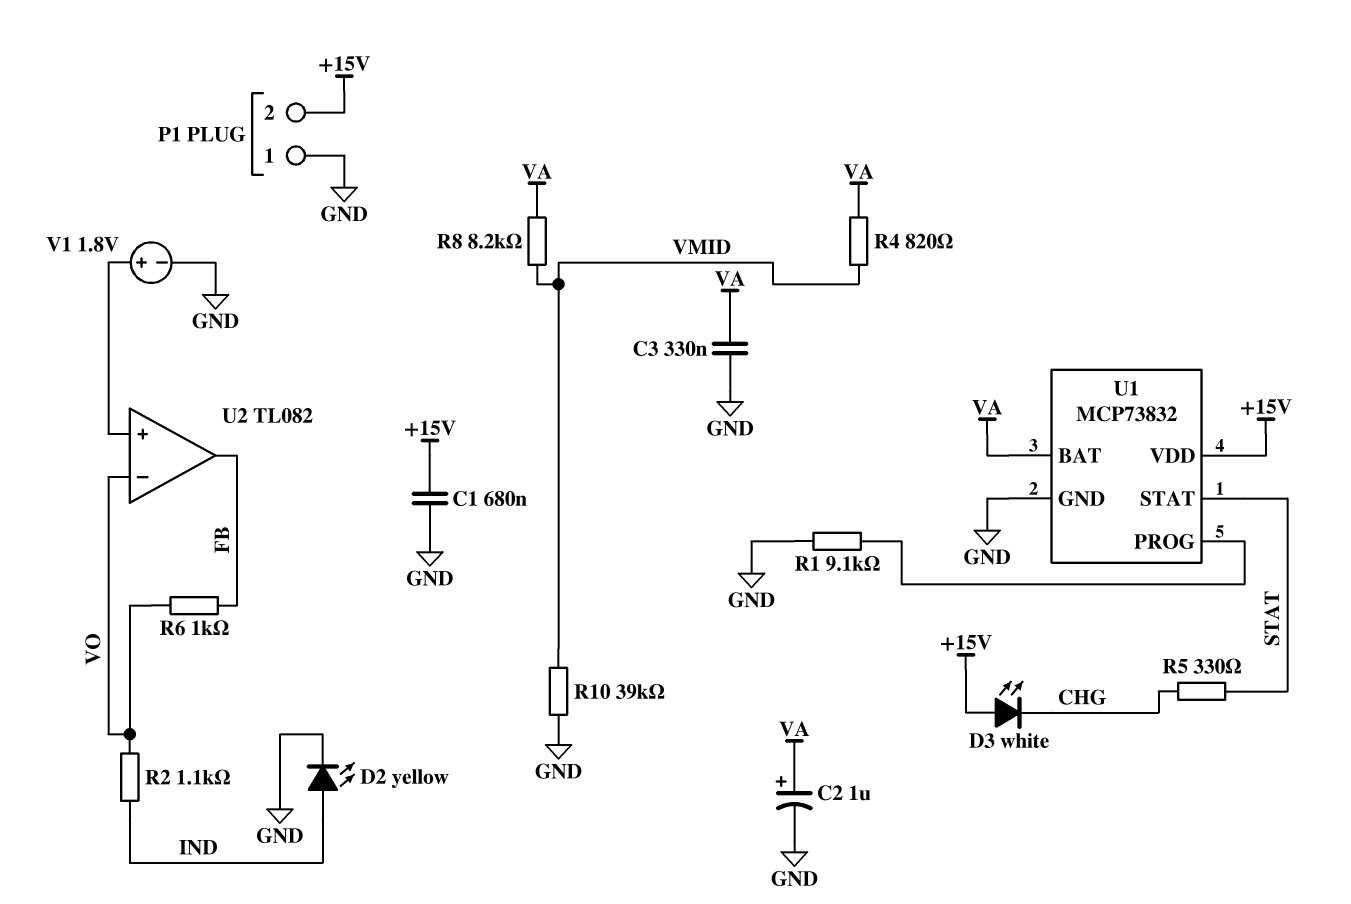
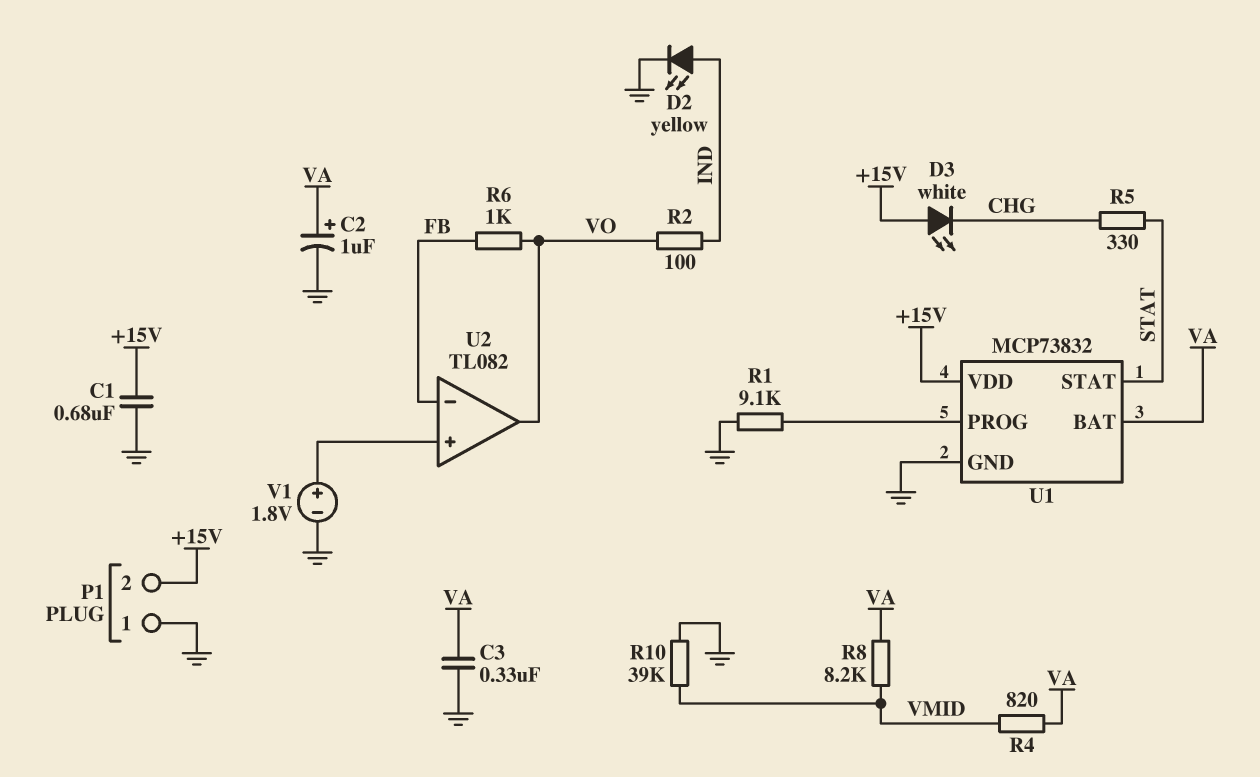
R2: 1.1k (IND, VO) -> 100 (IND, VO)
U2 pin in-: VO -> FB
U2 pin out: FB -> VO

